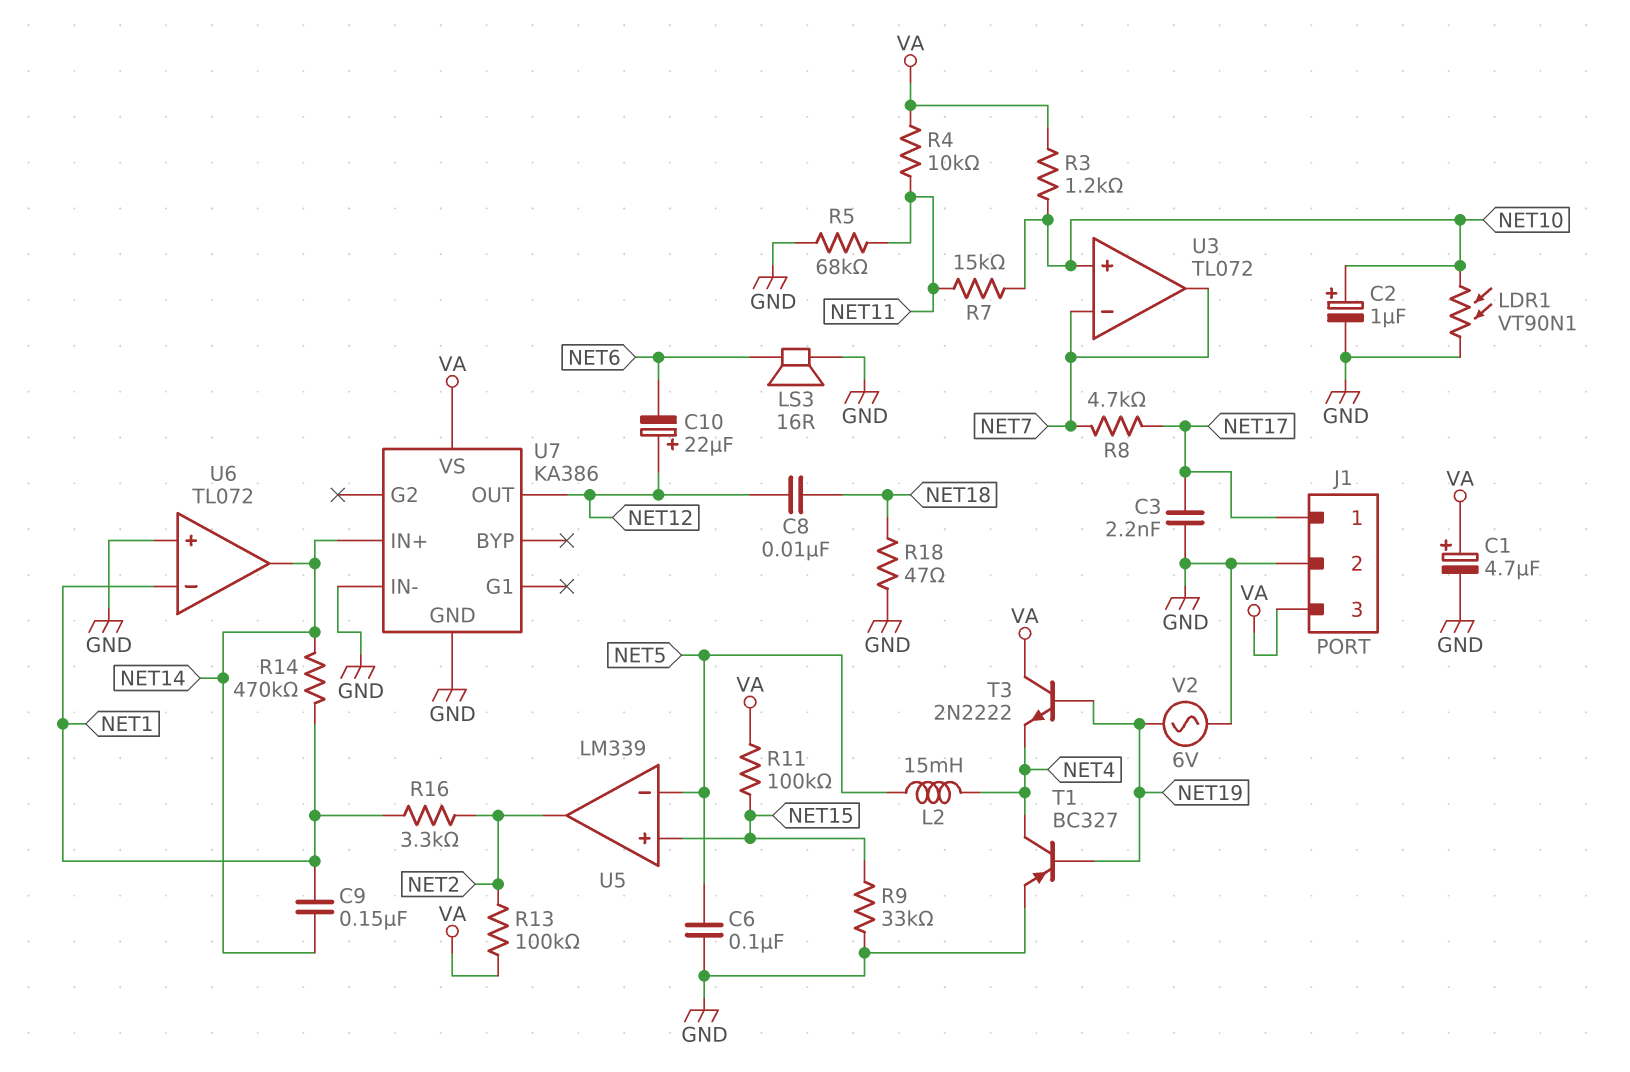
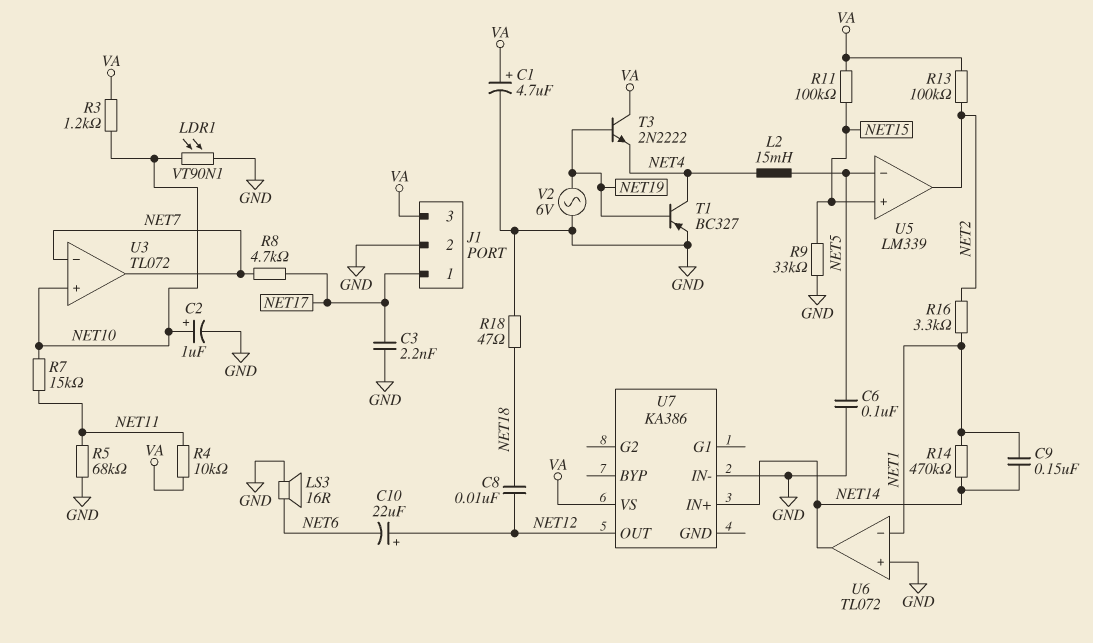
U7 pin GND: GND -> none

